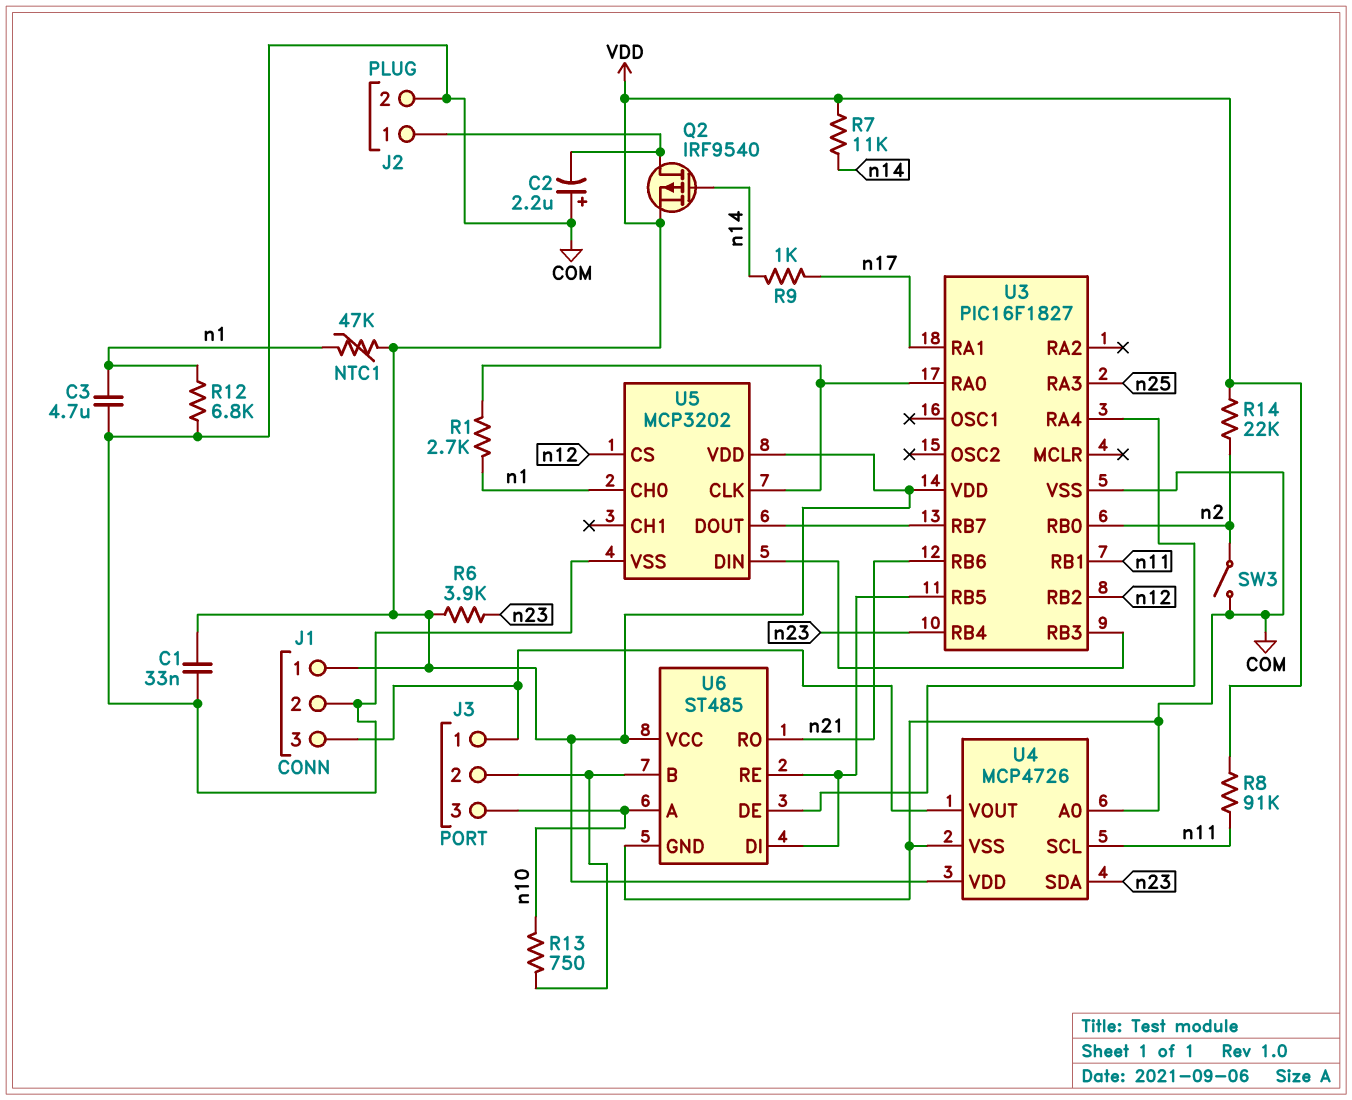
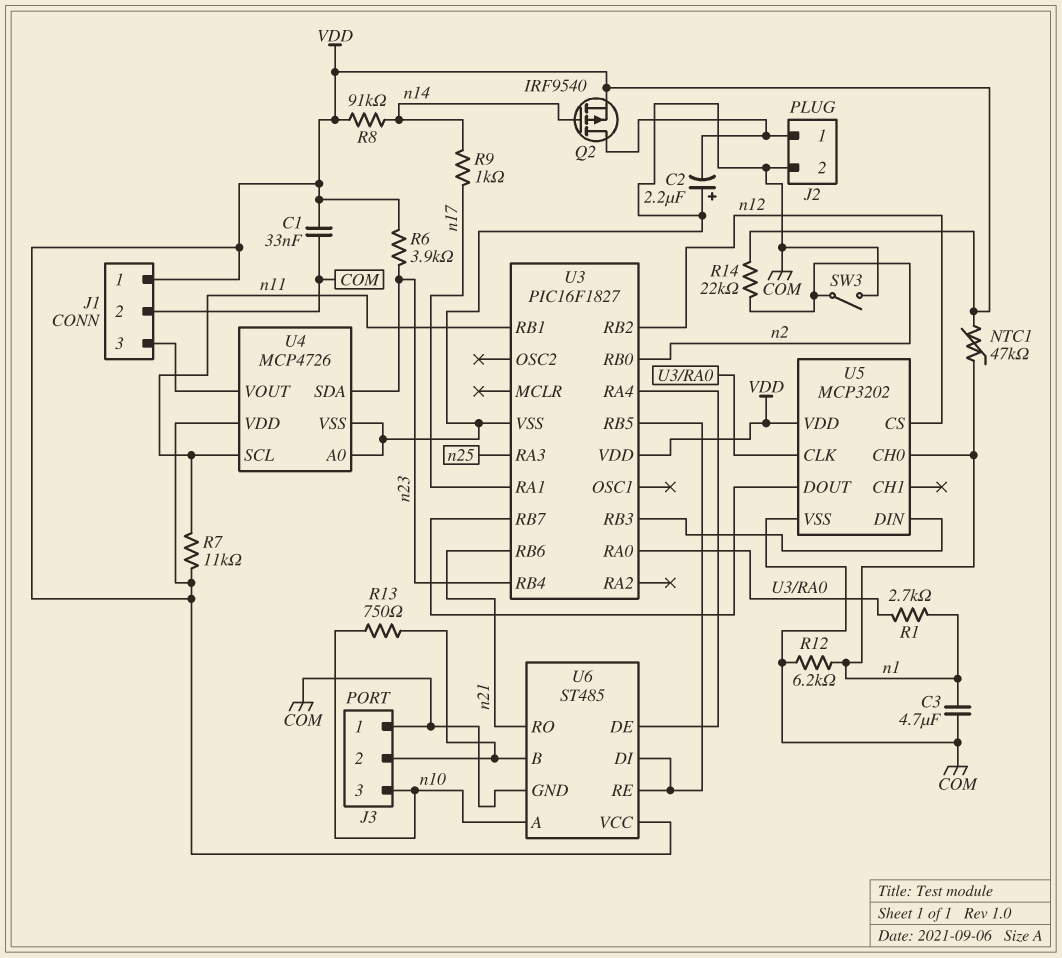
J3 pin 1: J1/3 -> COM
R7: 11k (VDD, n14) -> 11k (VDD, n11)
R8: 91k (VDD, n11) -> 91k (VDD, n14)
R12: 6.8k (COM, n1) -> 6.2k (COM, n1)

